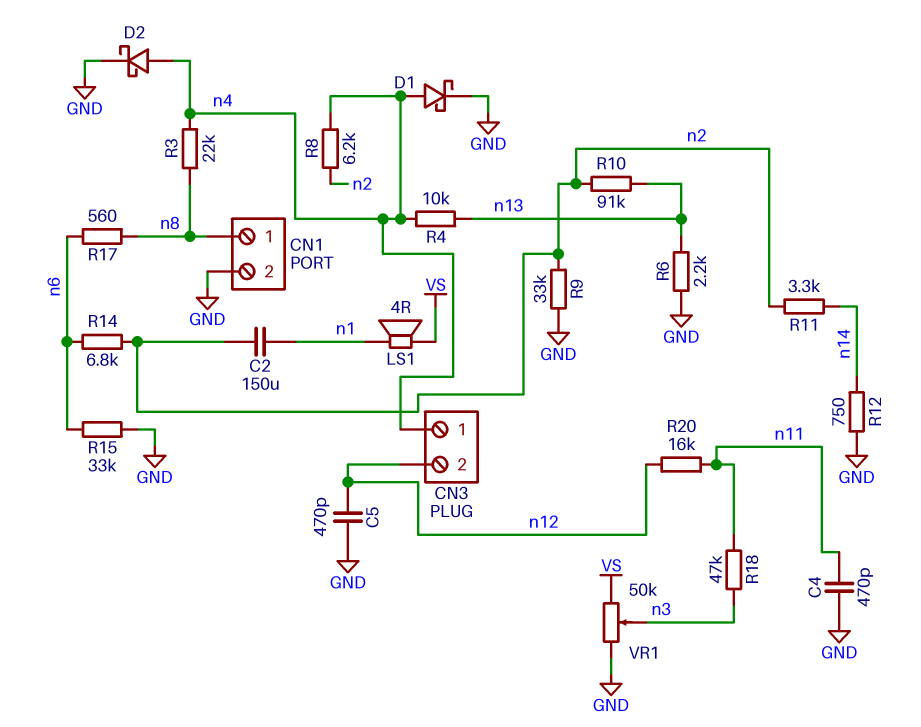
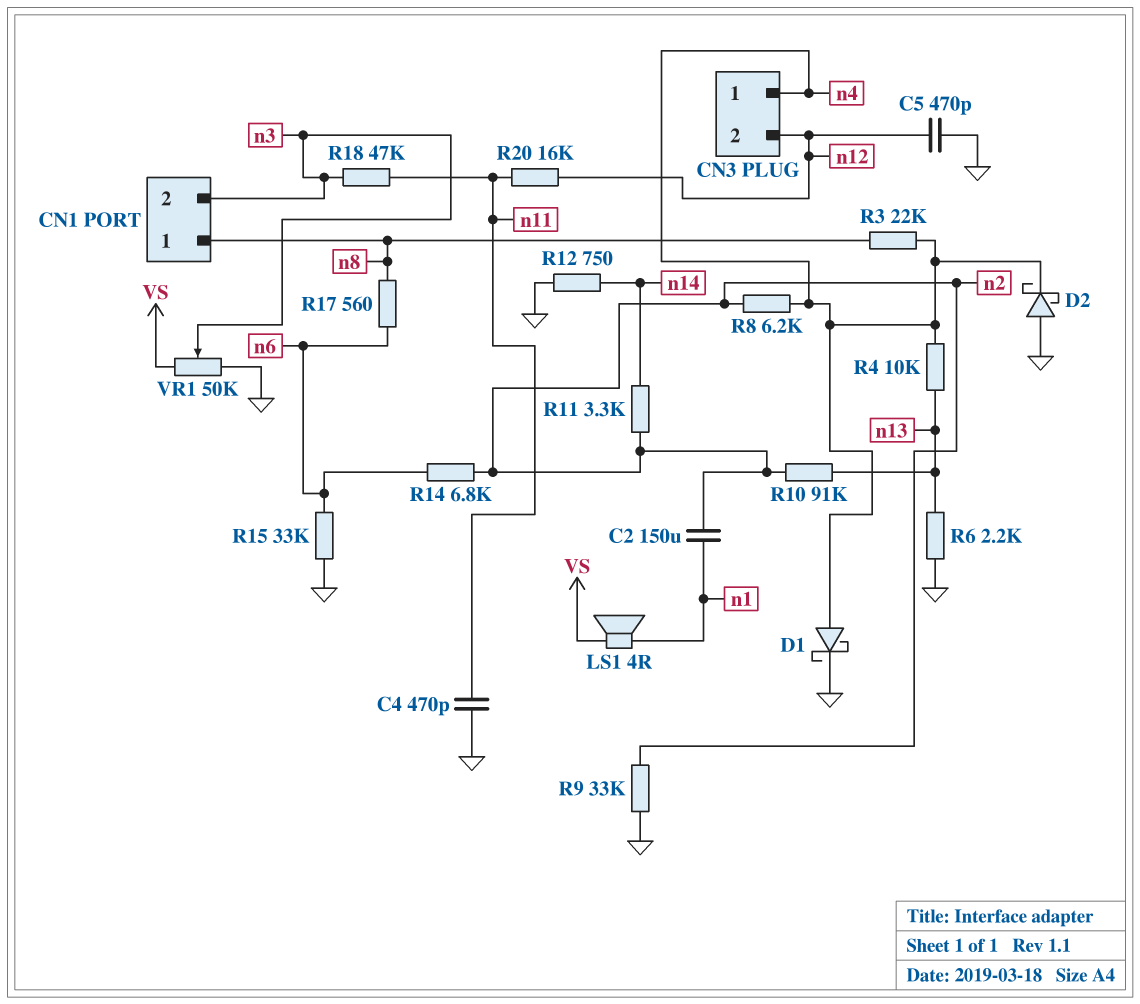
CN1 pin 2: GND -> n3
D2: schottky (A n4, K GND) -> schottky (A GND, K n4)

